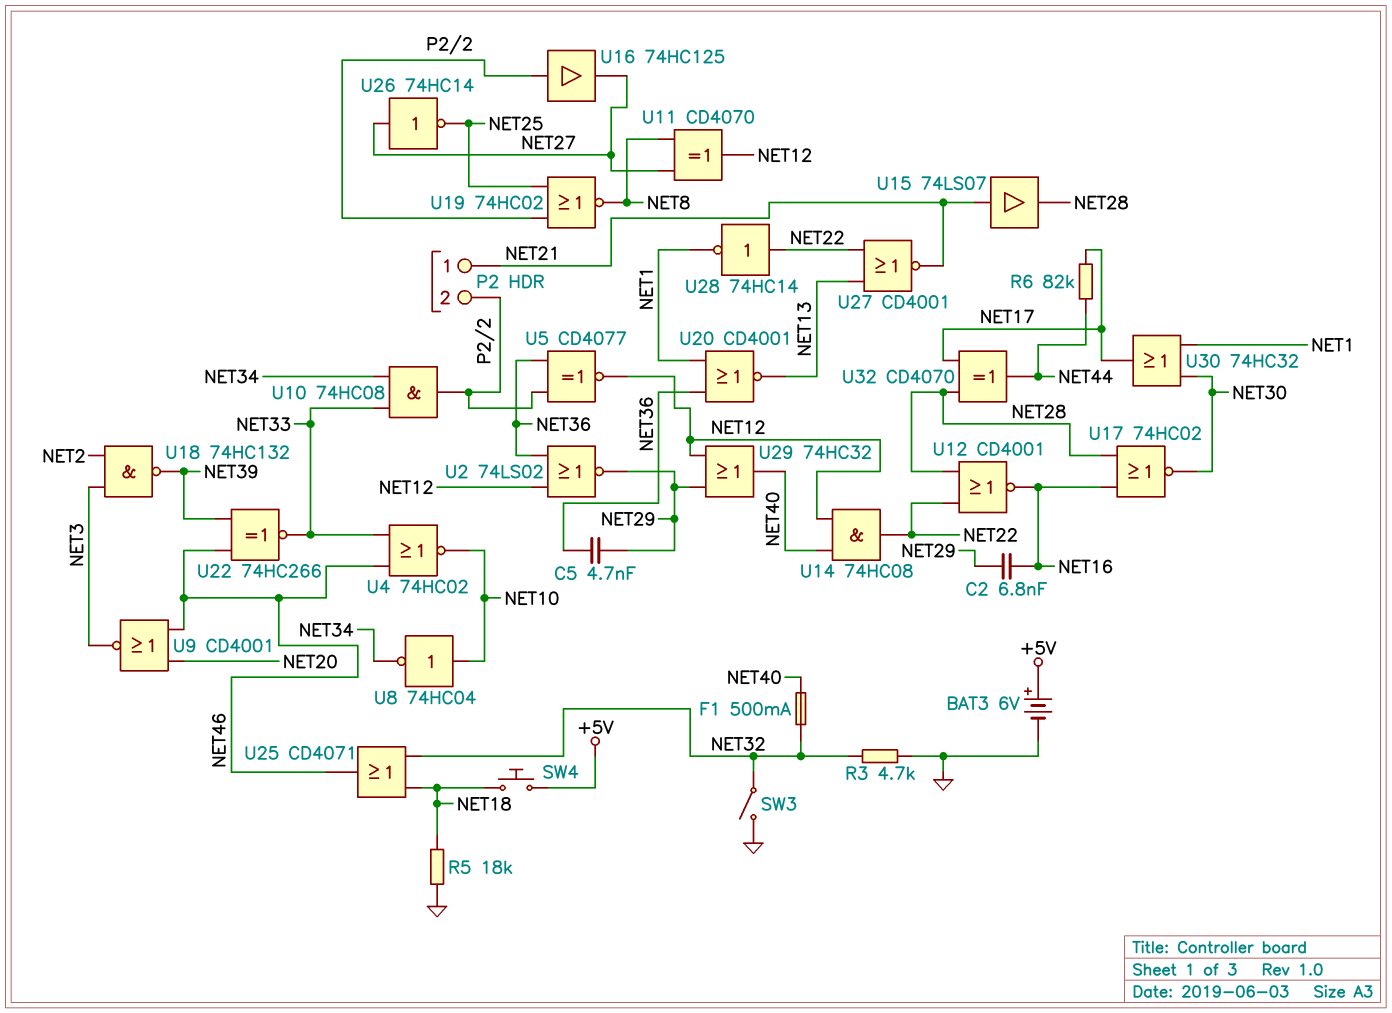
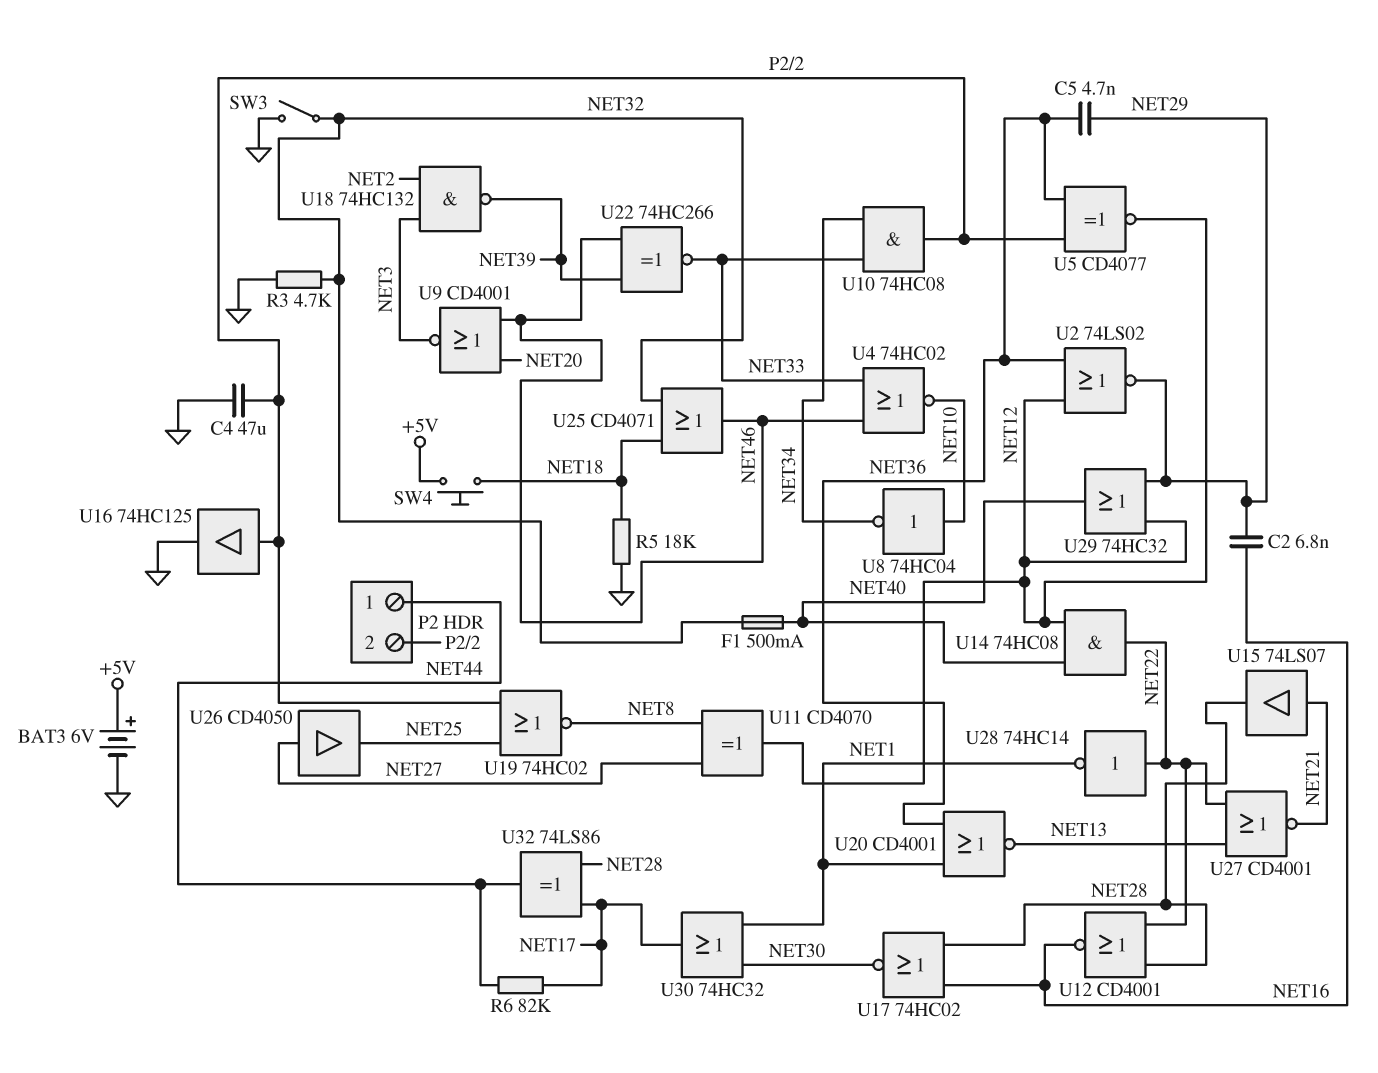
C4: none -> 47uF (GND, P2/2)
P2 pin 1: NET21 -> NET44
U16: buffer 74HC125 (in P2/2, out NET27) -> buffer 74HC125 (in P2/2, out GND)
U26: NOT 74HC14 (in NET27, out NET25) -> buffer CD4050 (in NET27, out NET25)
U32: XOR CD4070 (in NET17, in NET28, out NET44) -> XOR 74LS86 (in NET17, in NET28, out NET44)

